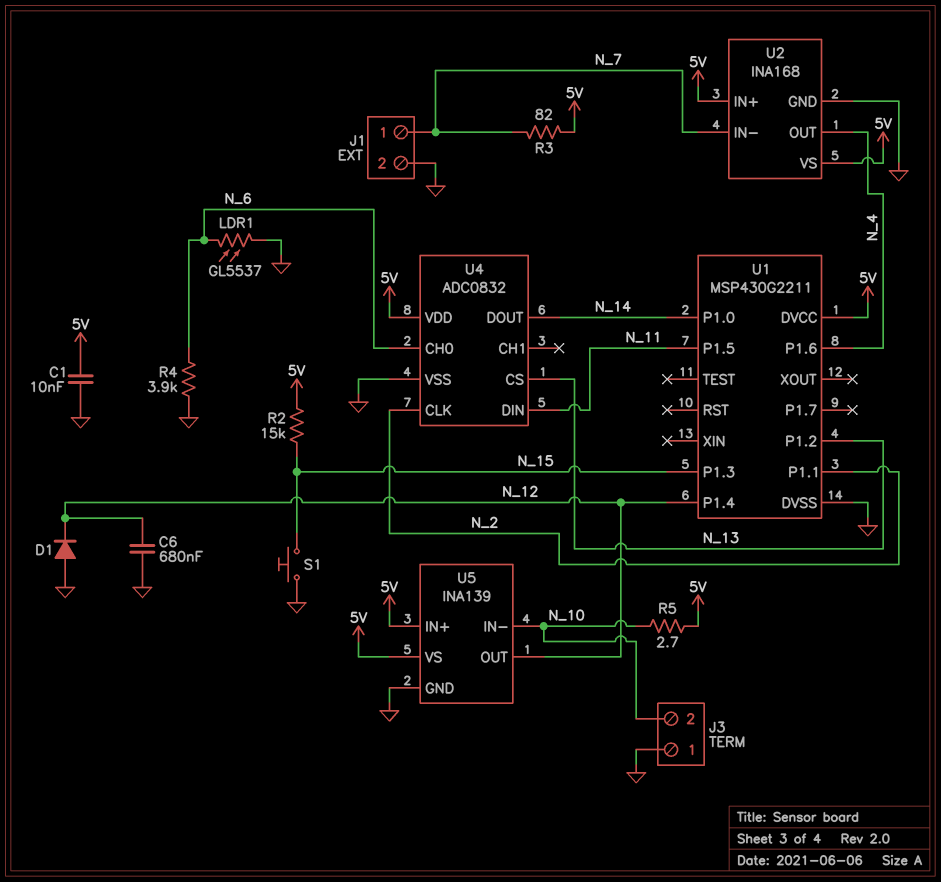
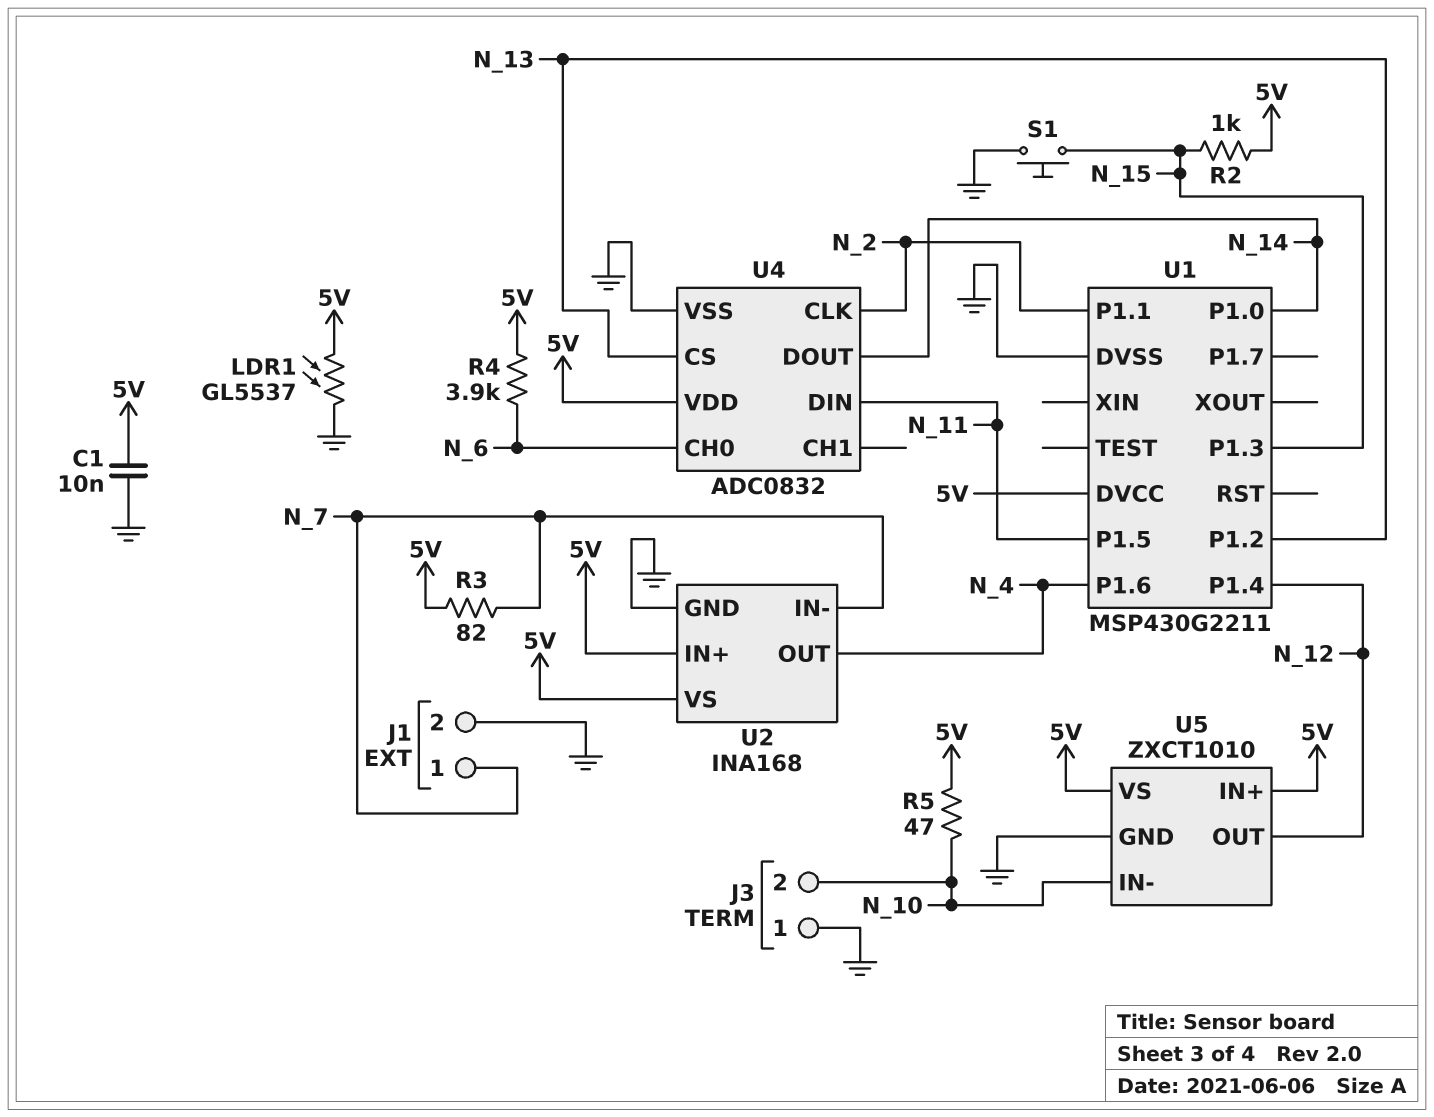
C6: 680nF (GND, N_12) -> none
D1: diode (A GND, K N_12) -> none
LDR1: GL5537 (GND, N_6) -> GL5537 (5V, GND)
R2: 15k (5V, N_15) -> 1k (5V, N_15)
R4: 3.9k (GND, N_6) -> 3.9k (5V, N_6)
R5: 2.7 (5V, N_10) -> 47 (5V, N_10)
U5: INA139 -> ZXCT1010

